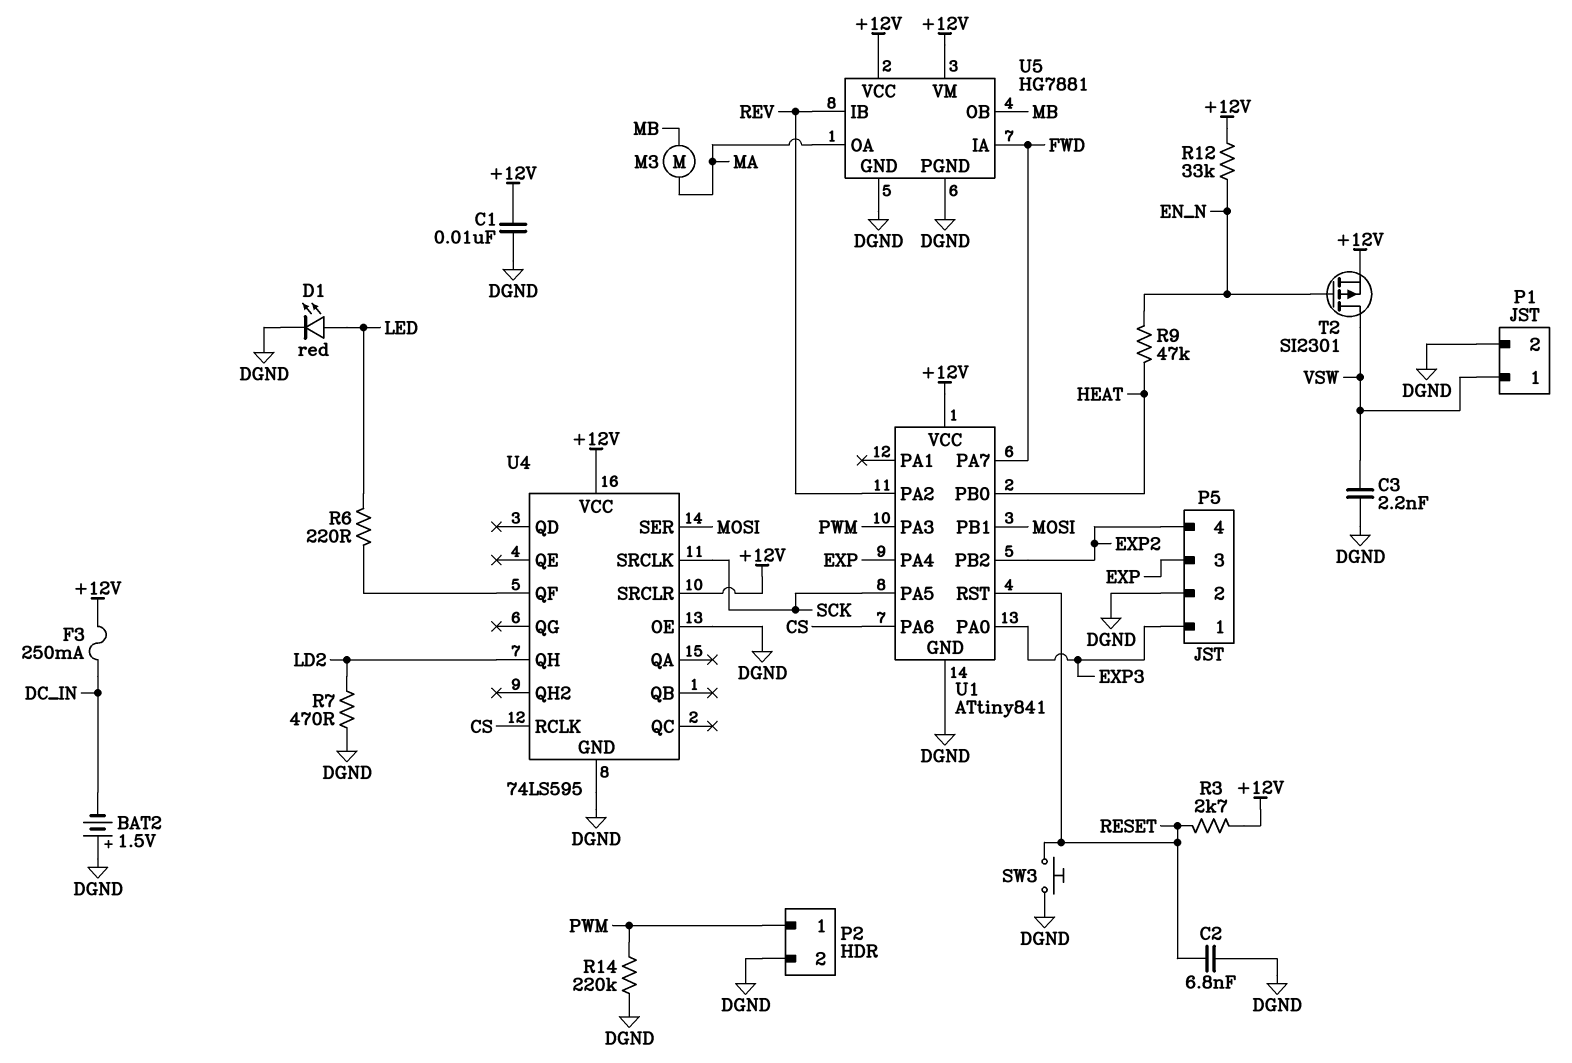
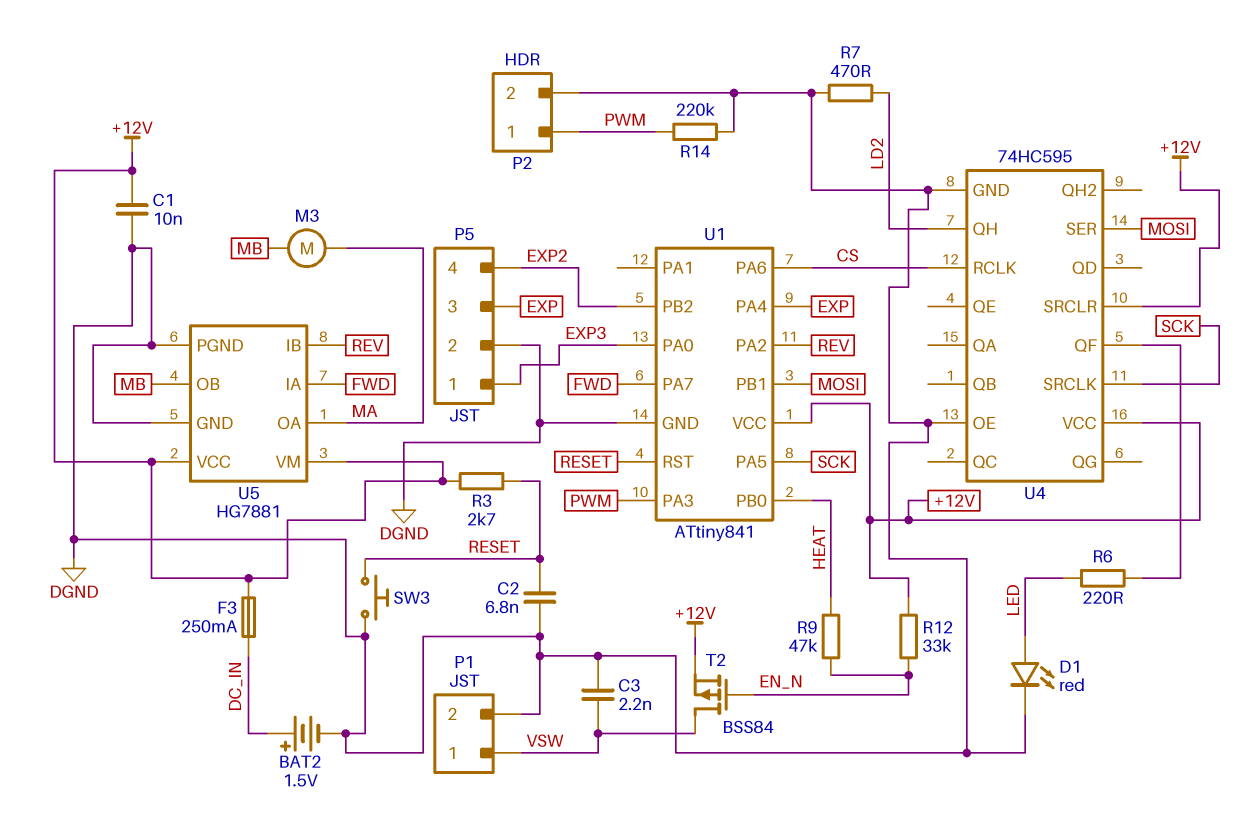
BAT2: 1.5V (plus DGND, minus DC_IN) -> 1.5V (plus DC_IN, minus DGND)
T2: PMOS SI2301 (G EN_N, D VSW, S +12V) -> PMOS BSS84 (G EN_N, D VSW, S +12V)
U4: 74LS595 -> 74HC595

